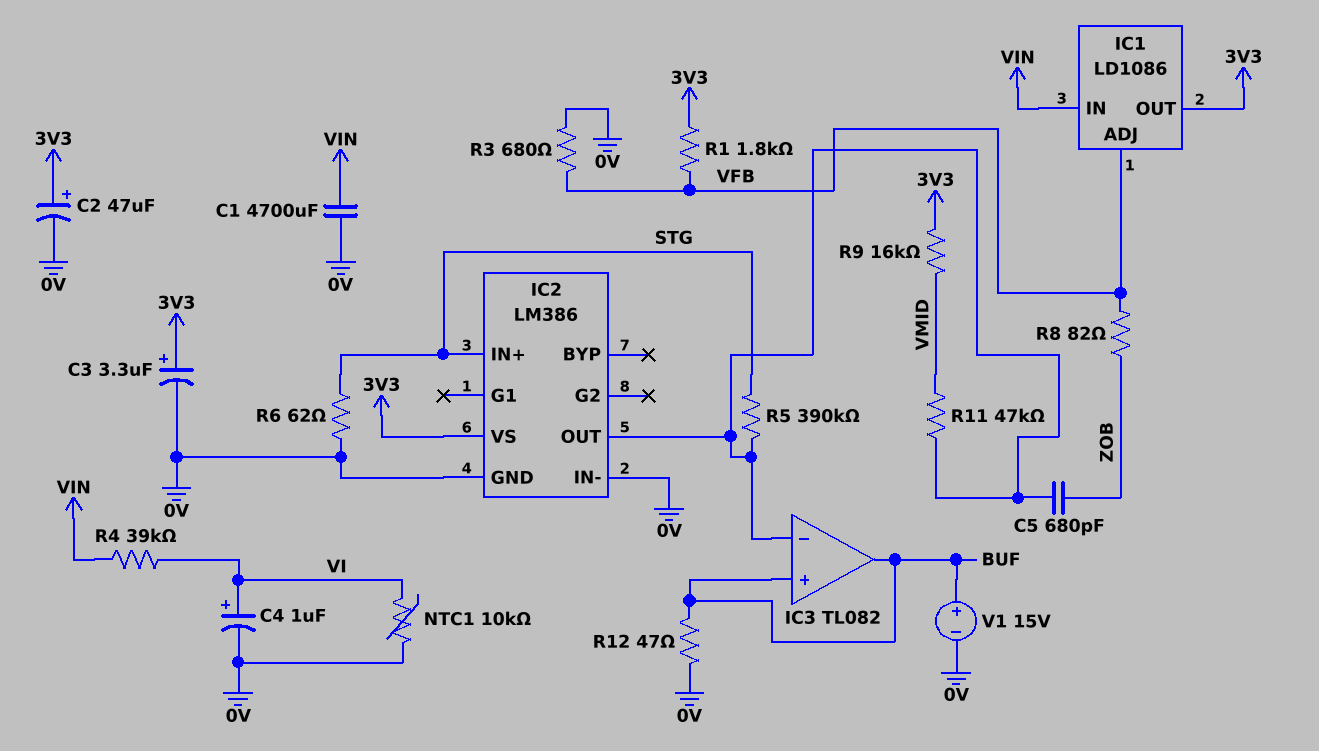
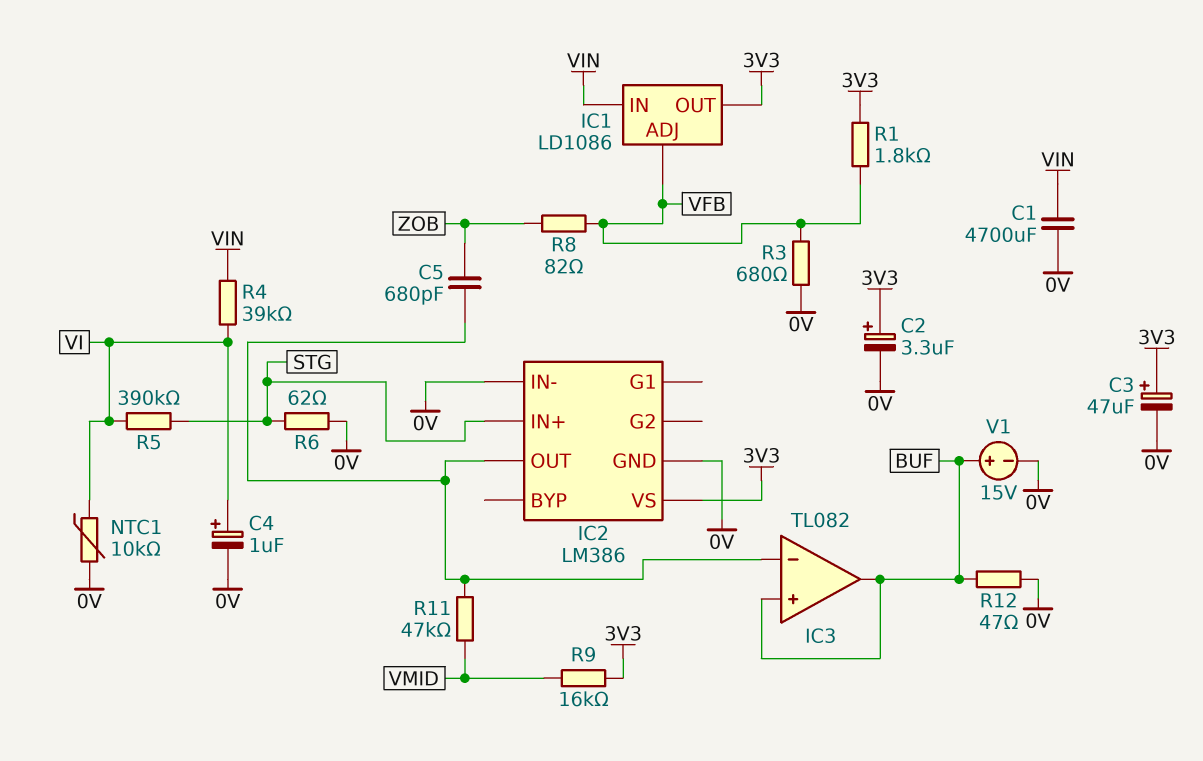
C2: 47uF (plus 3V3, minus 0V) -> 3.3uF (plus 3V3, minus 0V)
C3: 3.3uF (plus 3V3, minus 0V) -> 47uF (plus 3V3, minus 0V)
R5: 390k (IC2/OUT, STG) -> 390k (STG, VI)

